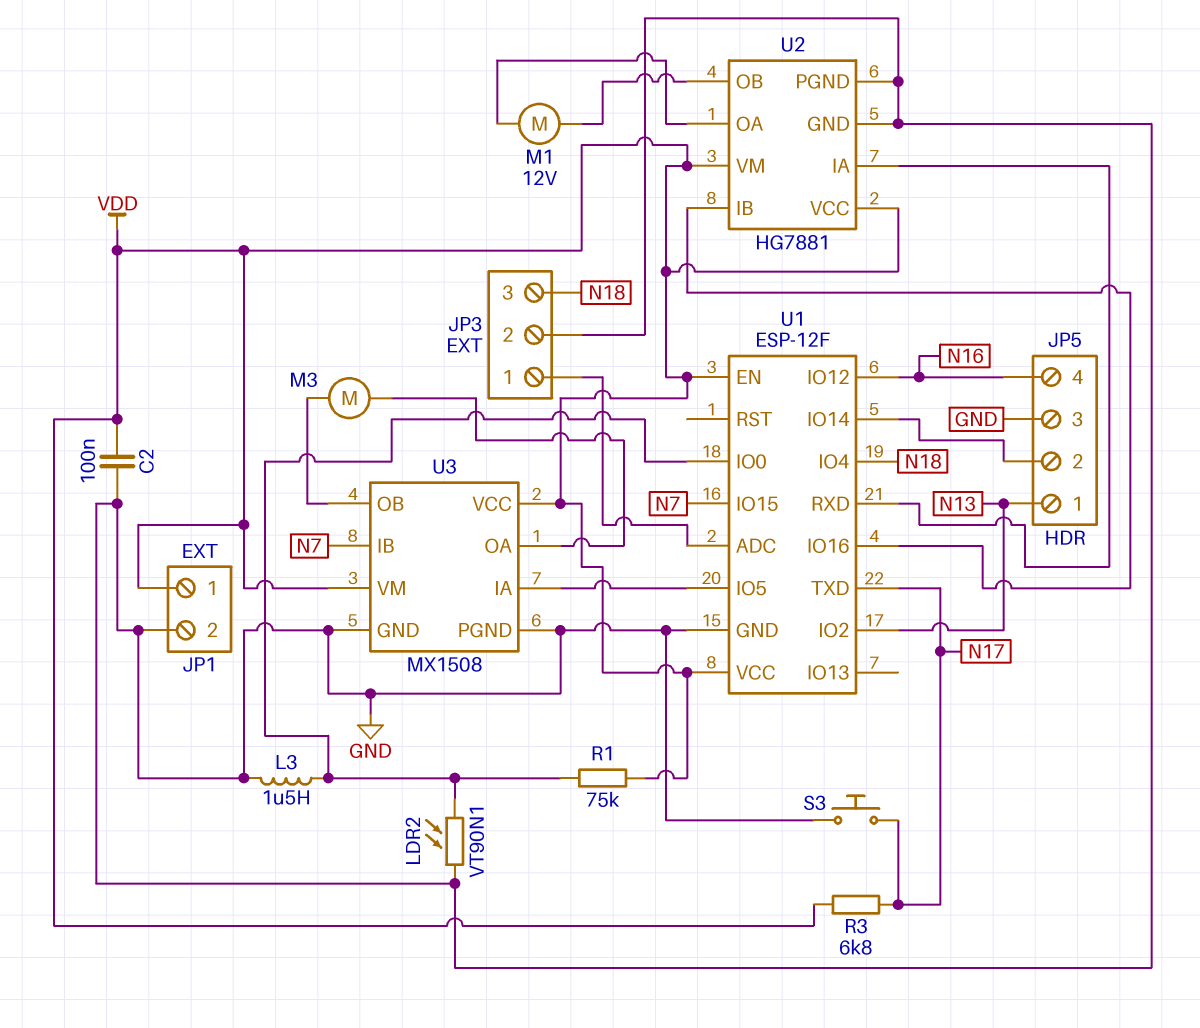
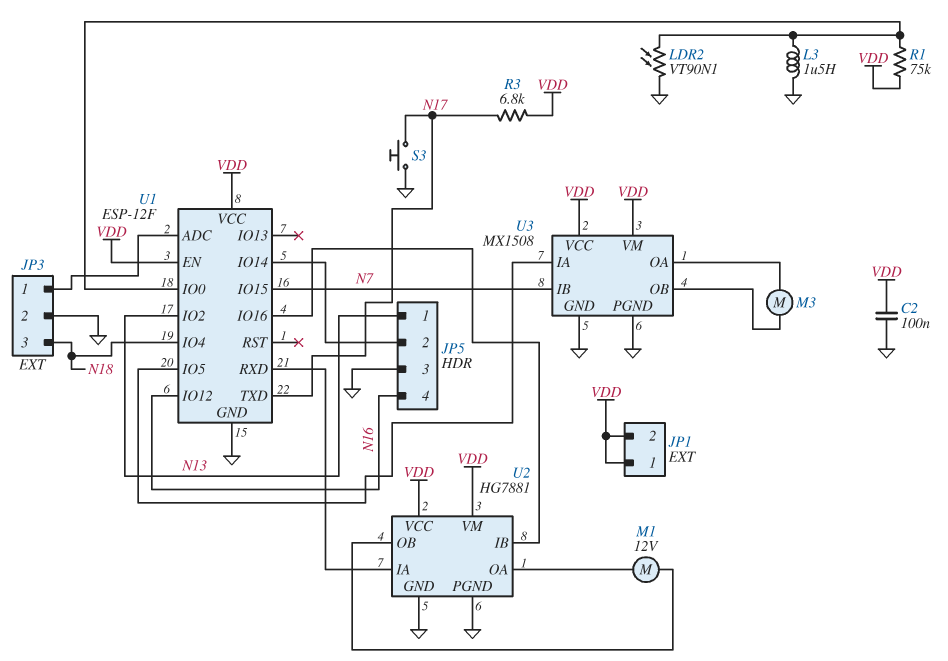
JP1 pin 2: GND -> VDD

